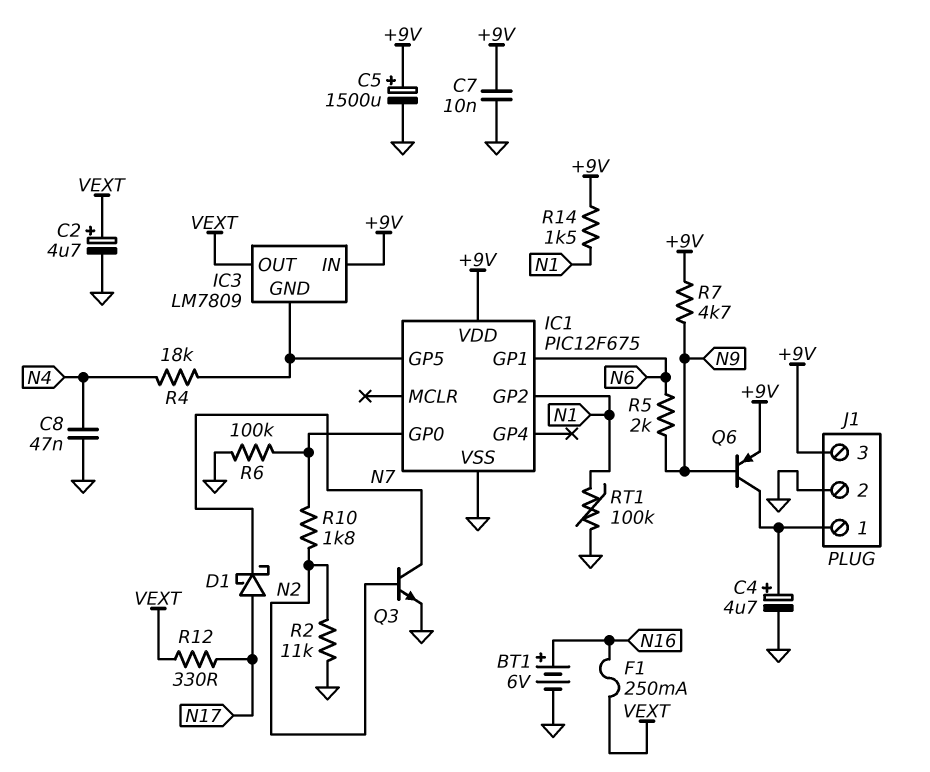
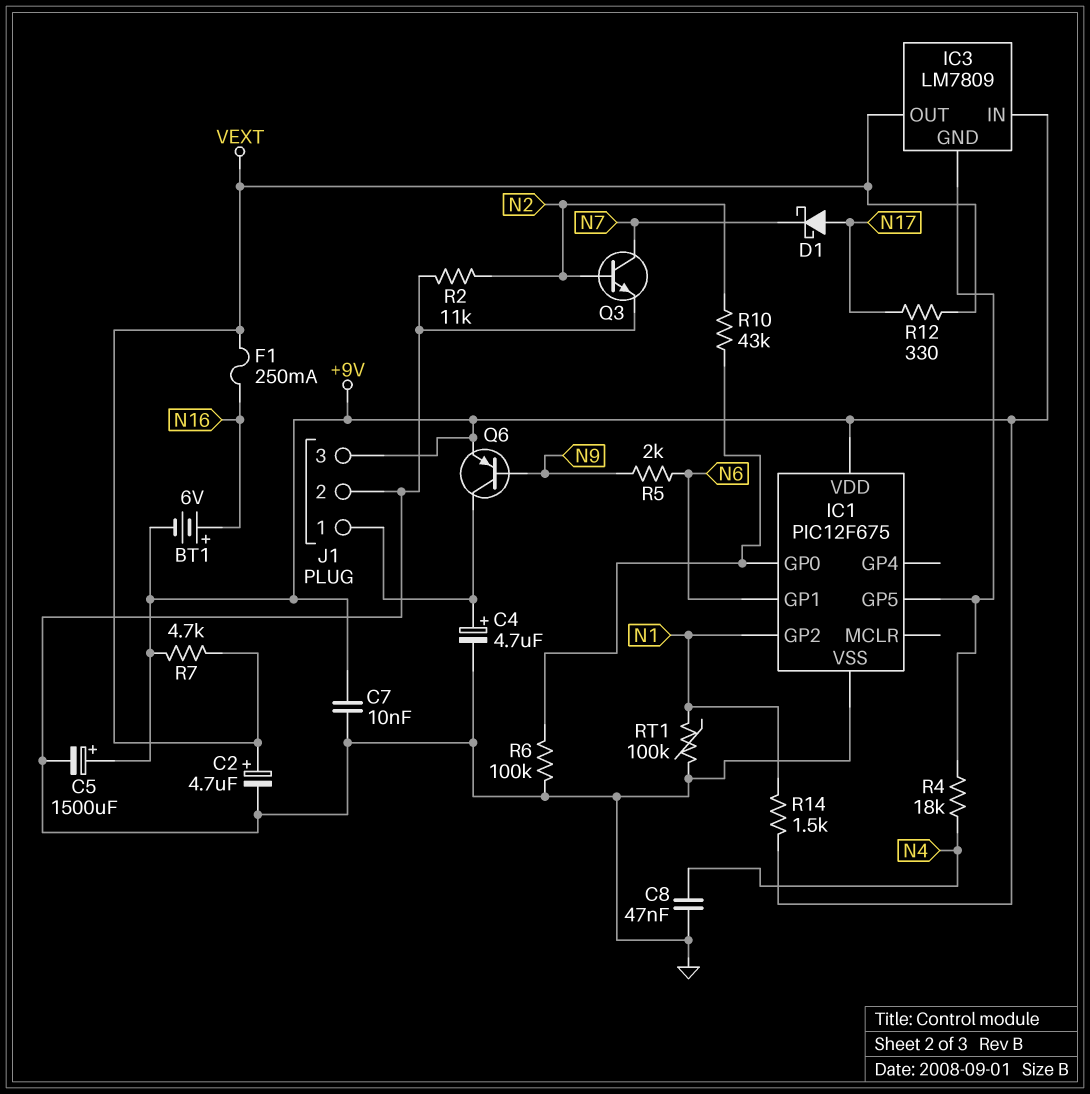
BT1: 6V (plus N16, minus GND) -> 6V (plus N16, minus +9V)
R7: 4.7k (+9V, N9) -> 4.7k (+9V, VEXT)
R10: 1.8k (IC1/GP0, N2) -> 43k (IC1/GP0, N2)

